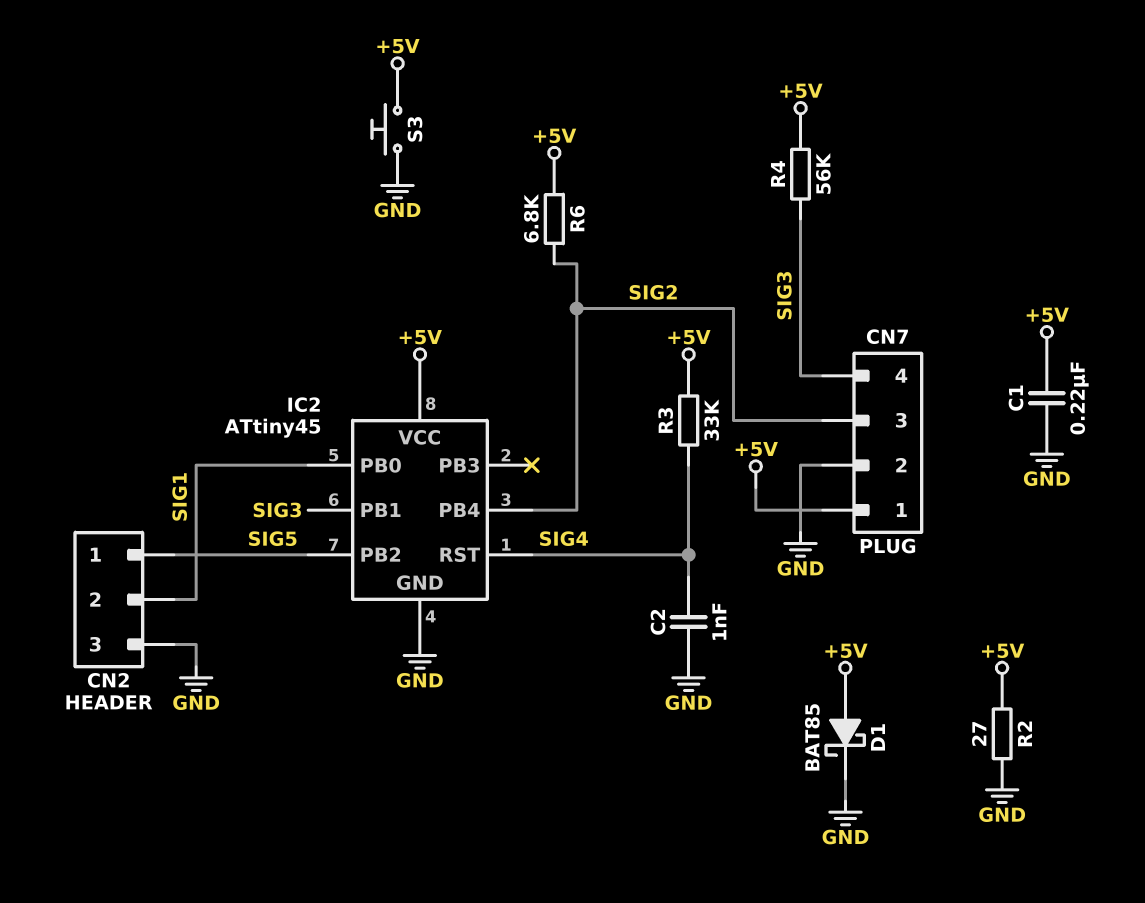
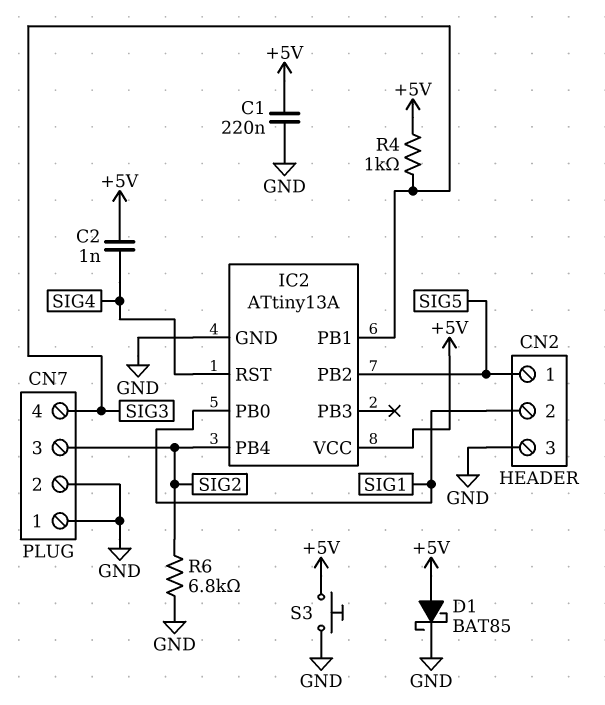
C2: 1nF (GND, SIG4) -> 1nF (+5V, SIG4)
CN7 pin 1: +5V -> GND
IC2: ATtiny45 -> ATtiny13A
R2: 27 (+5V, GND) -> none
R3: 33k (+5V, SIG4) -> none
R4: 56k (+5V, SIG3) -> 1k (+5V, SIG3)
R6: 6.8k (+5V, SIG2) -> 6.8k (GND, SIG2)

